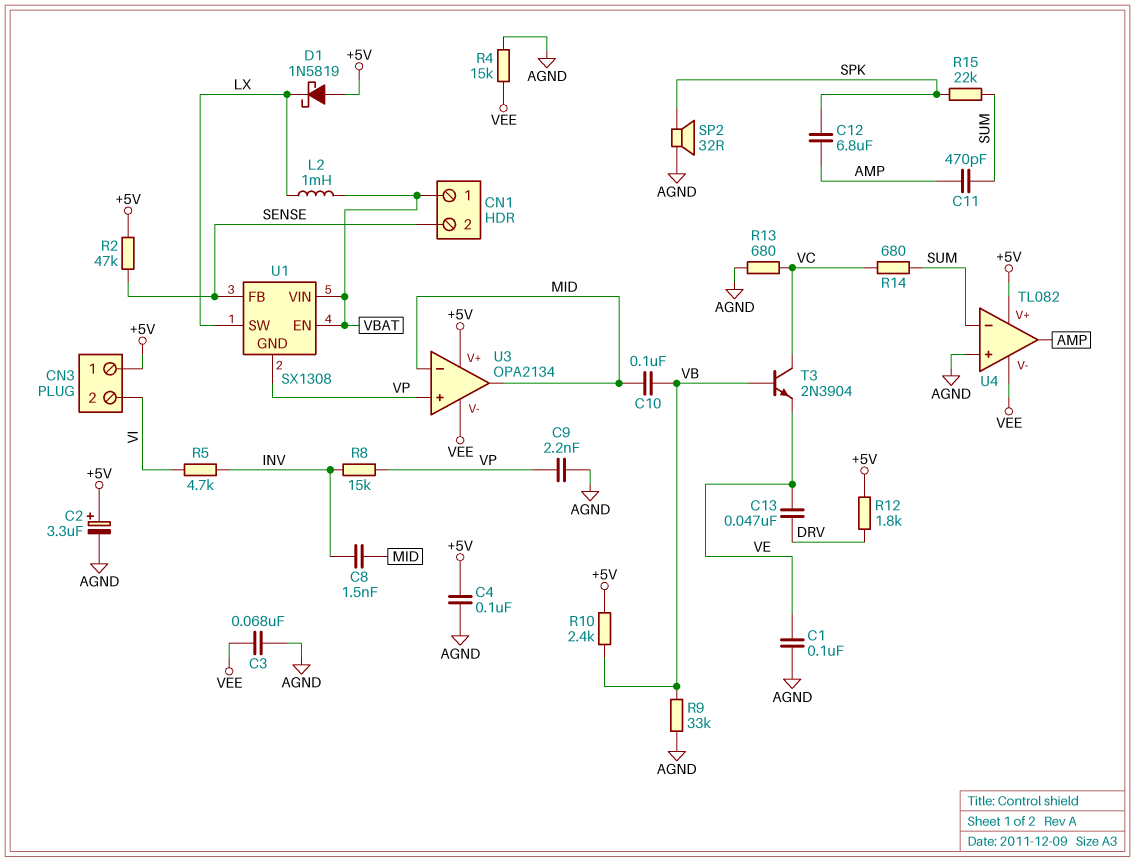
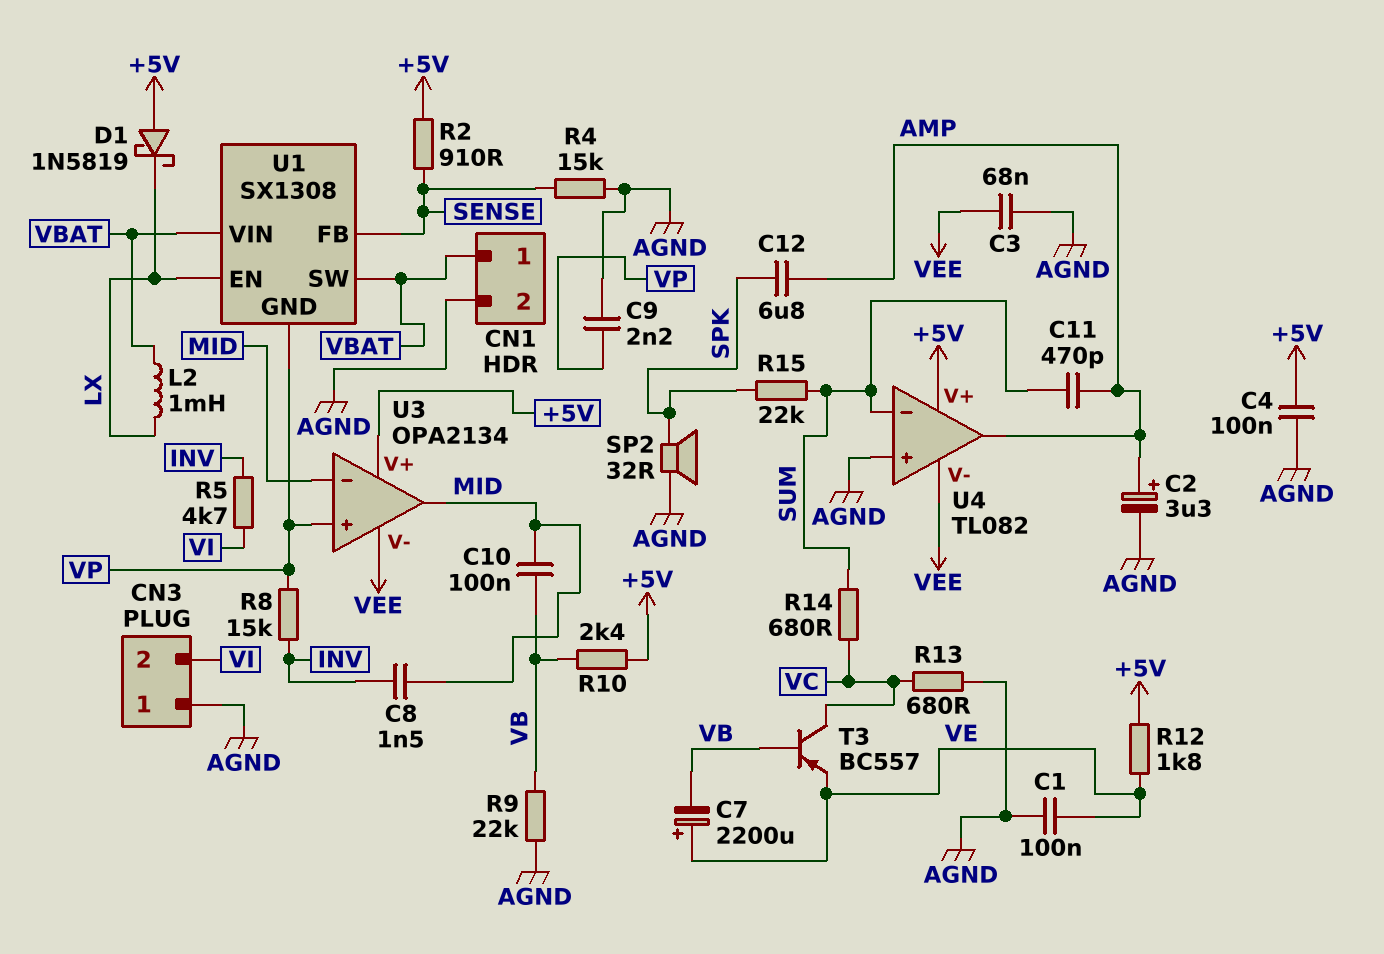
C2: 3.3uF (plus +5V, minus AGND) -> 3.3uF (plus AMP, minus AGND)
C7: none -> 2200uF (plus VE, minus VB)
C13: 47nF (DRV, VE) -> none
CN1 pin 2: SENSE -> AGND
CN3 pin 1: +5V -> AGND
R2: 47k (+5V, SENSE) -> 910 (+5V, SENSE)
R4: 15k (AGND, VEE) -> 15k (AGND, SENSE)
R9: 33k (AGND, VB) -> 22k (AGND, VB)
R12: 1.8k (+5V, DRV) -> 1.8k (+5V, VE)
T3: NPN 2N3904 (B VB, C VC, E VE) -> PNP BC557 (B VB, C VC, E VE)
U1 pin EN: VBAT -> LX
U1 pin SW: LX -> VBAT

